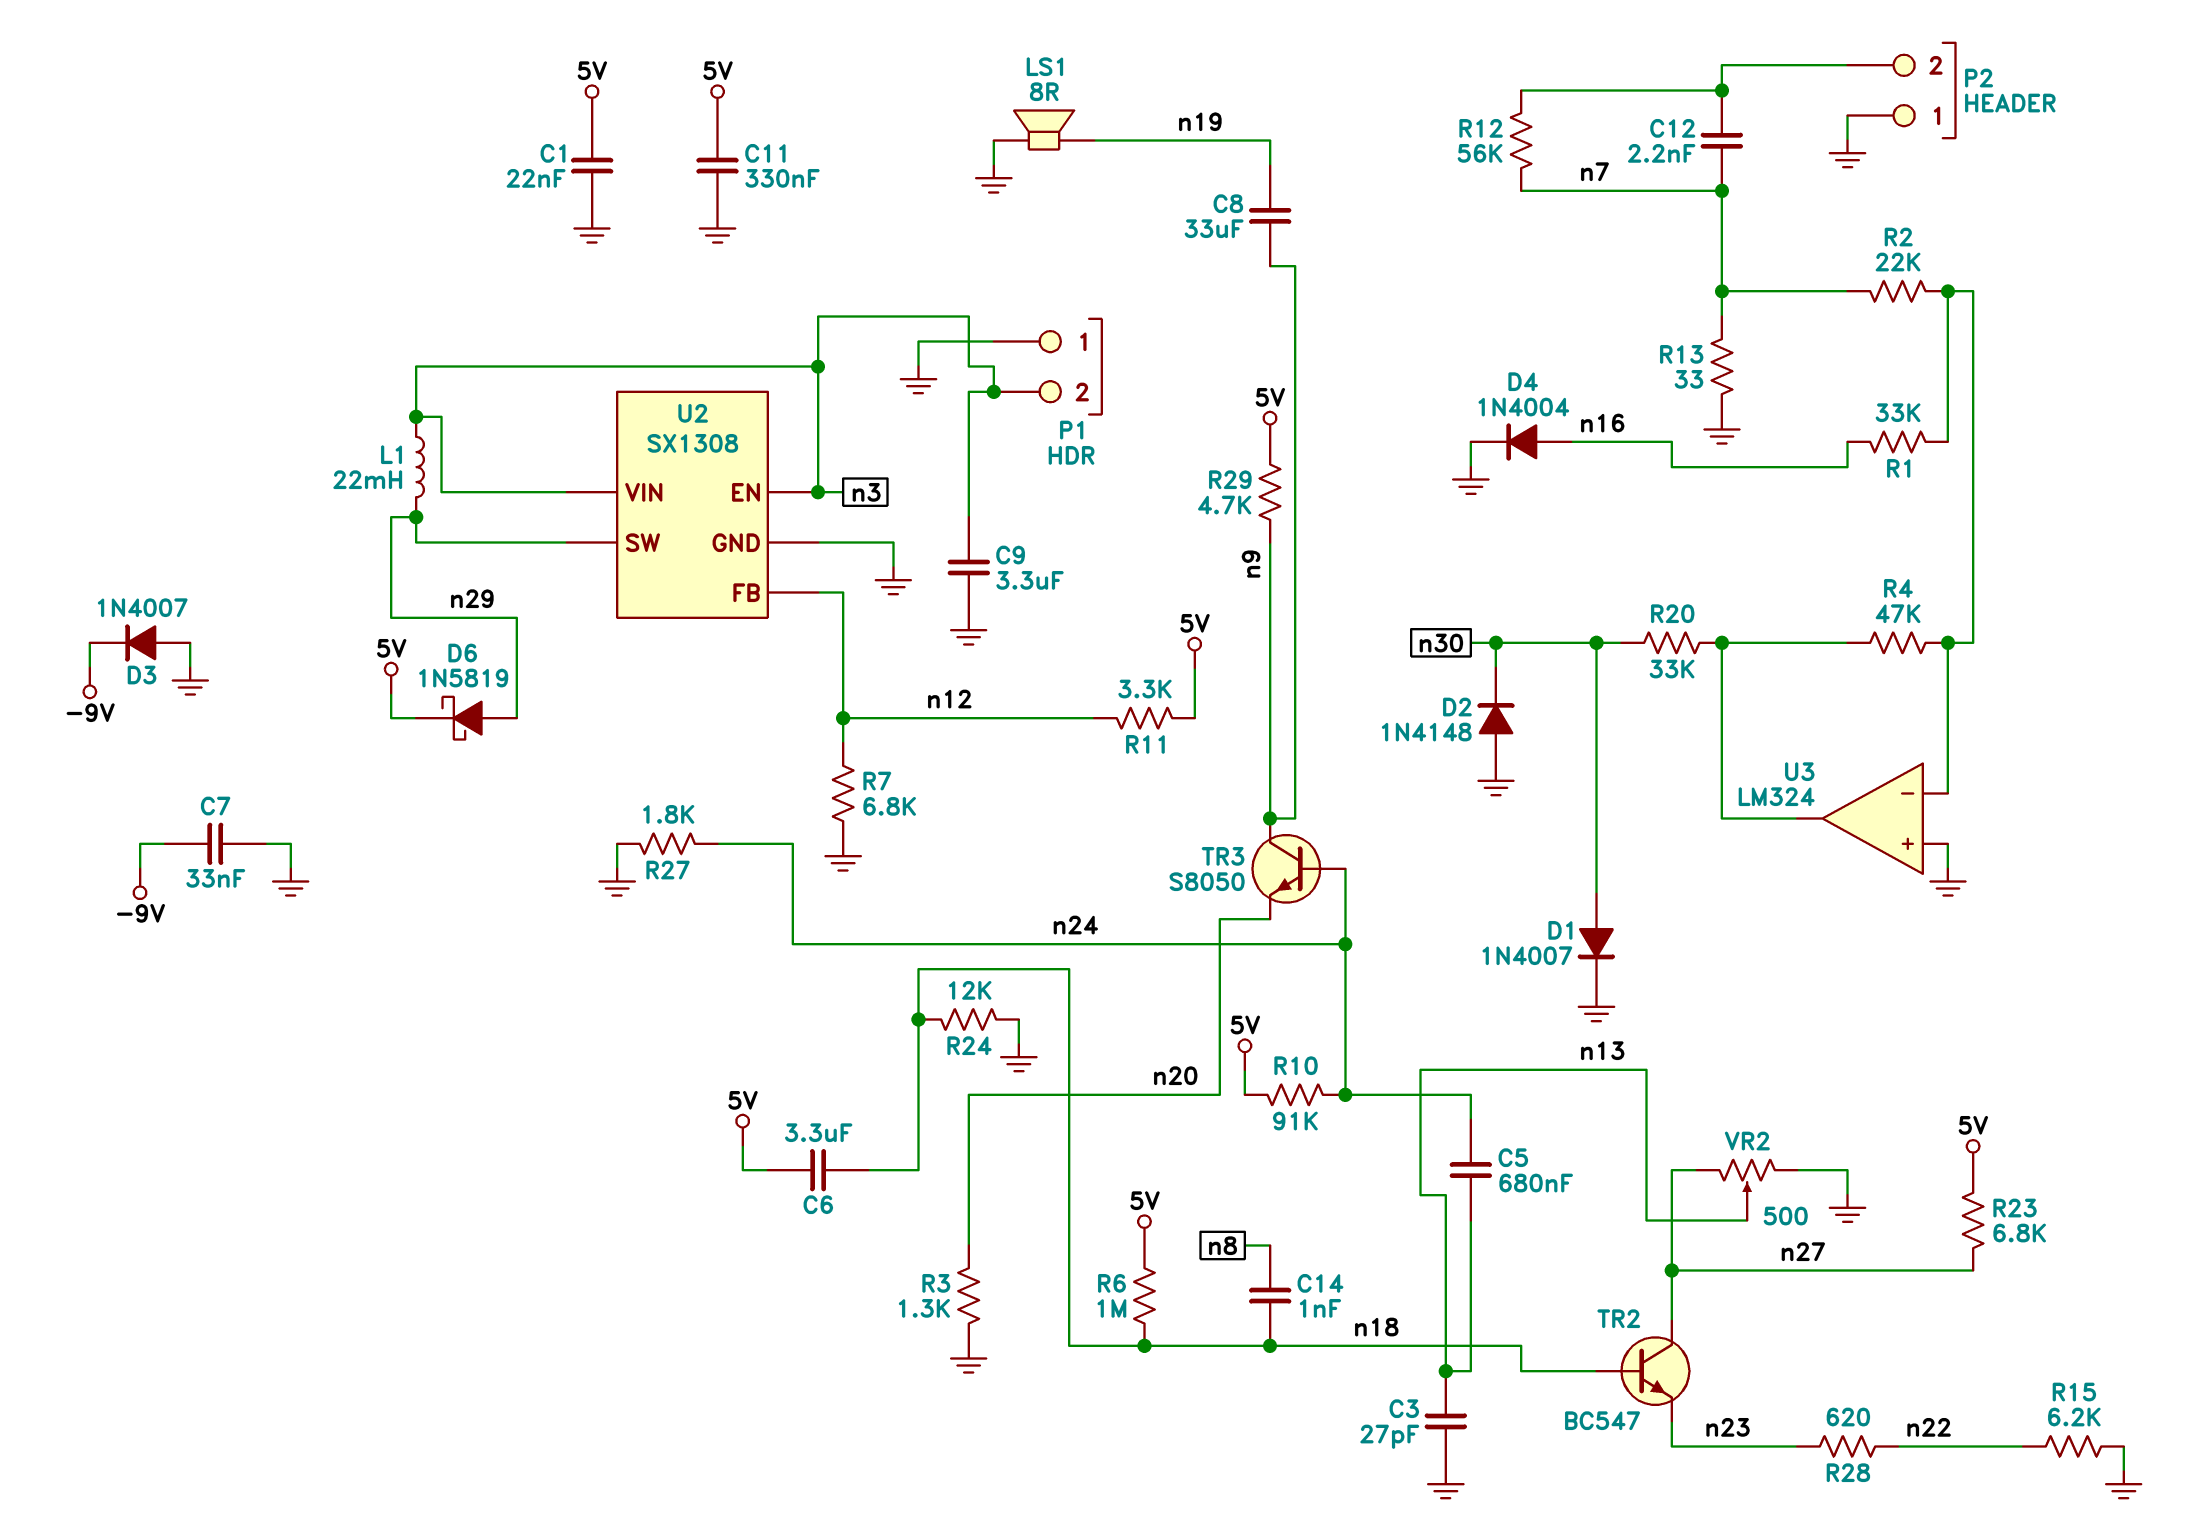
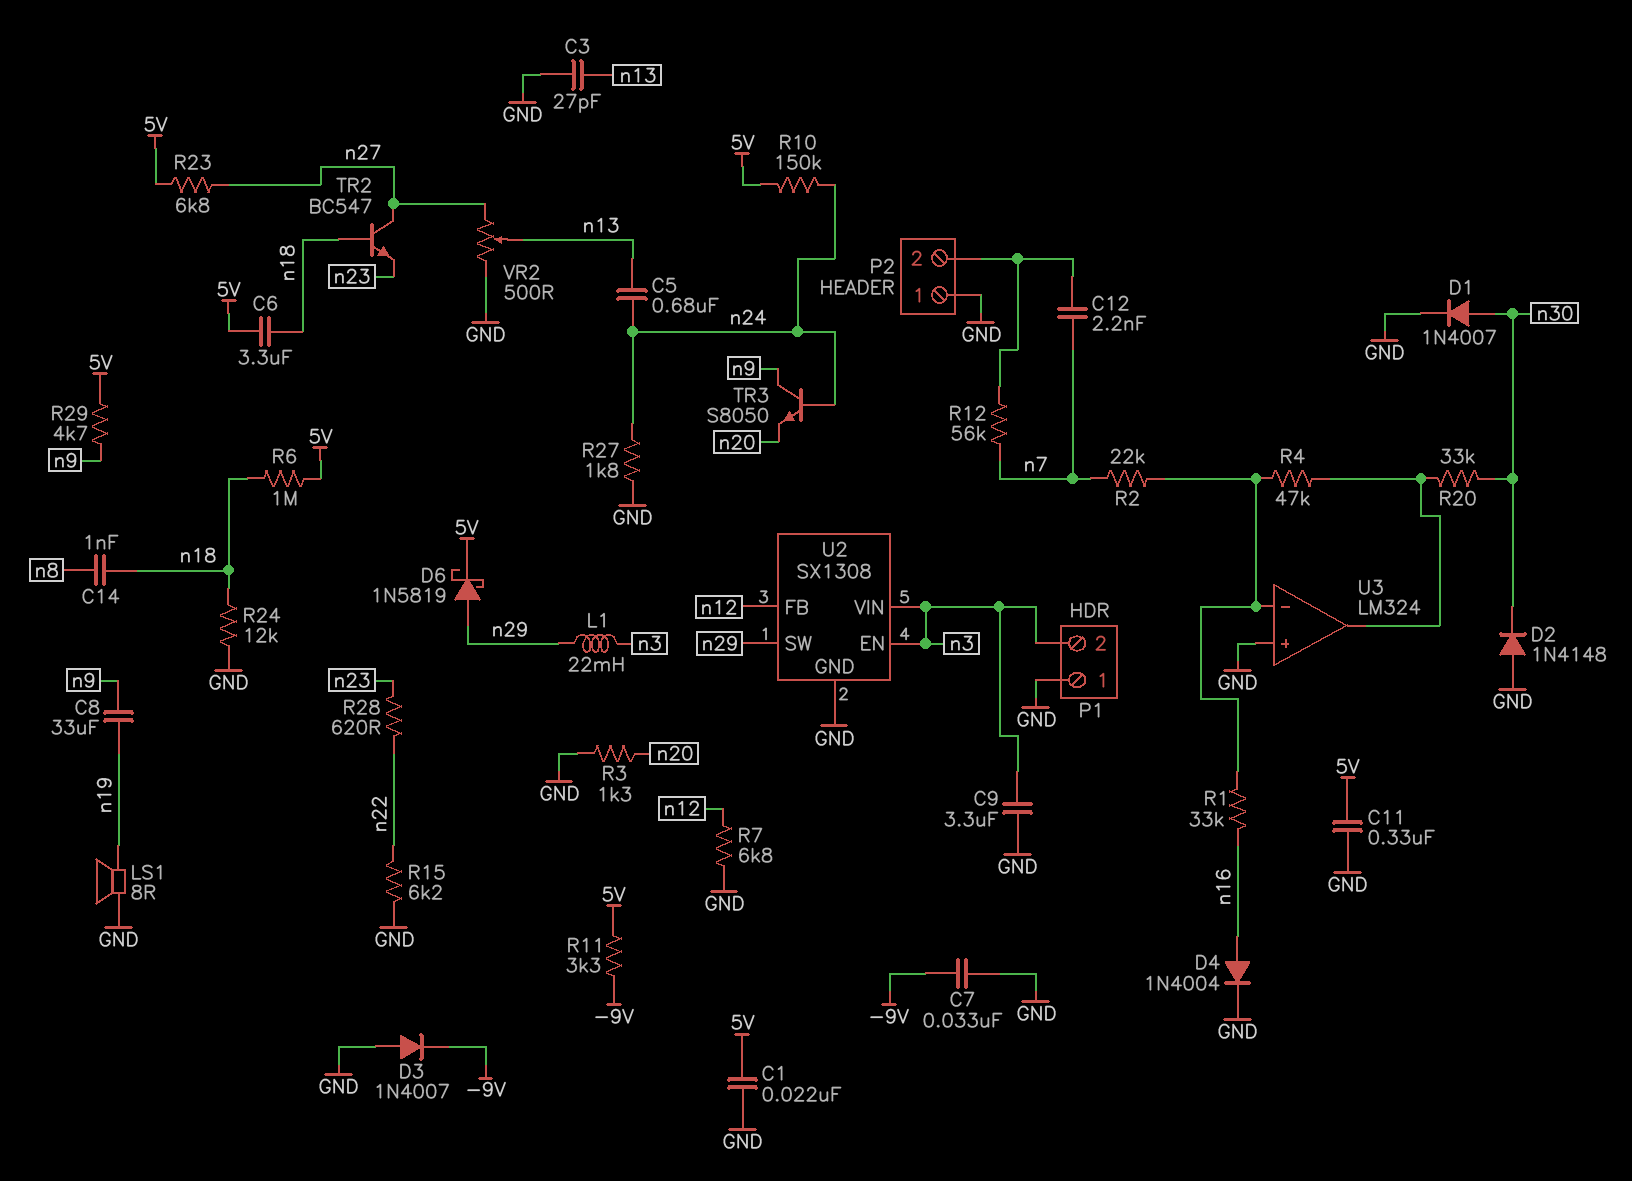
R10: 91k (5V, n24) -> 150k (5V, n24)
R11: 3.3k (5V, n12) -> 3.3k (-9V, 5V)
R13: 33 (GND, n7) -> none

